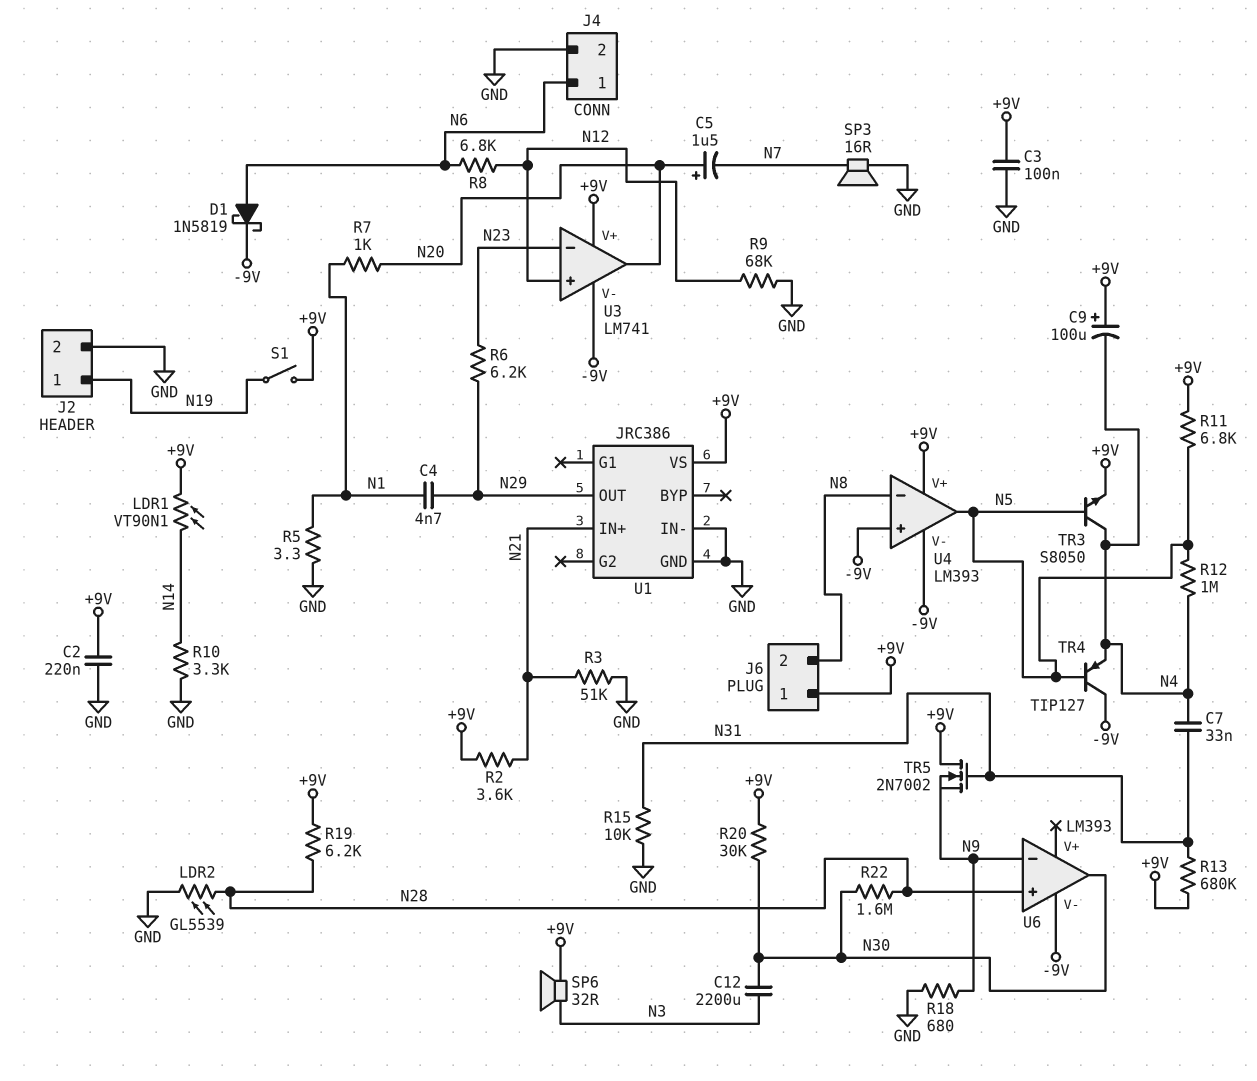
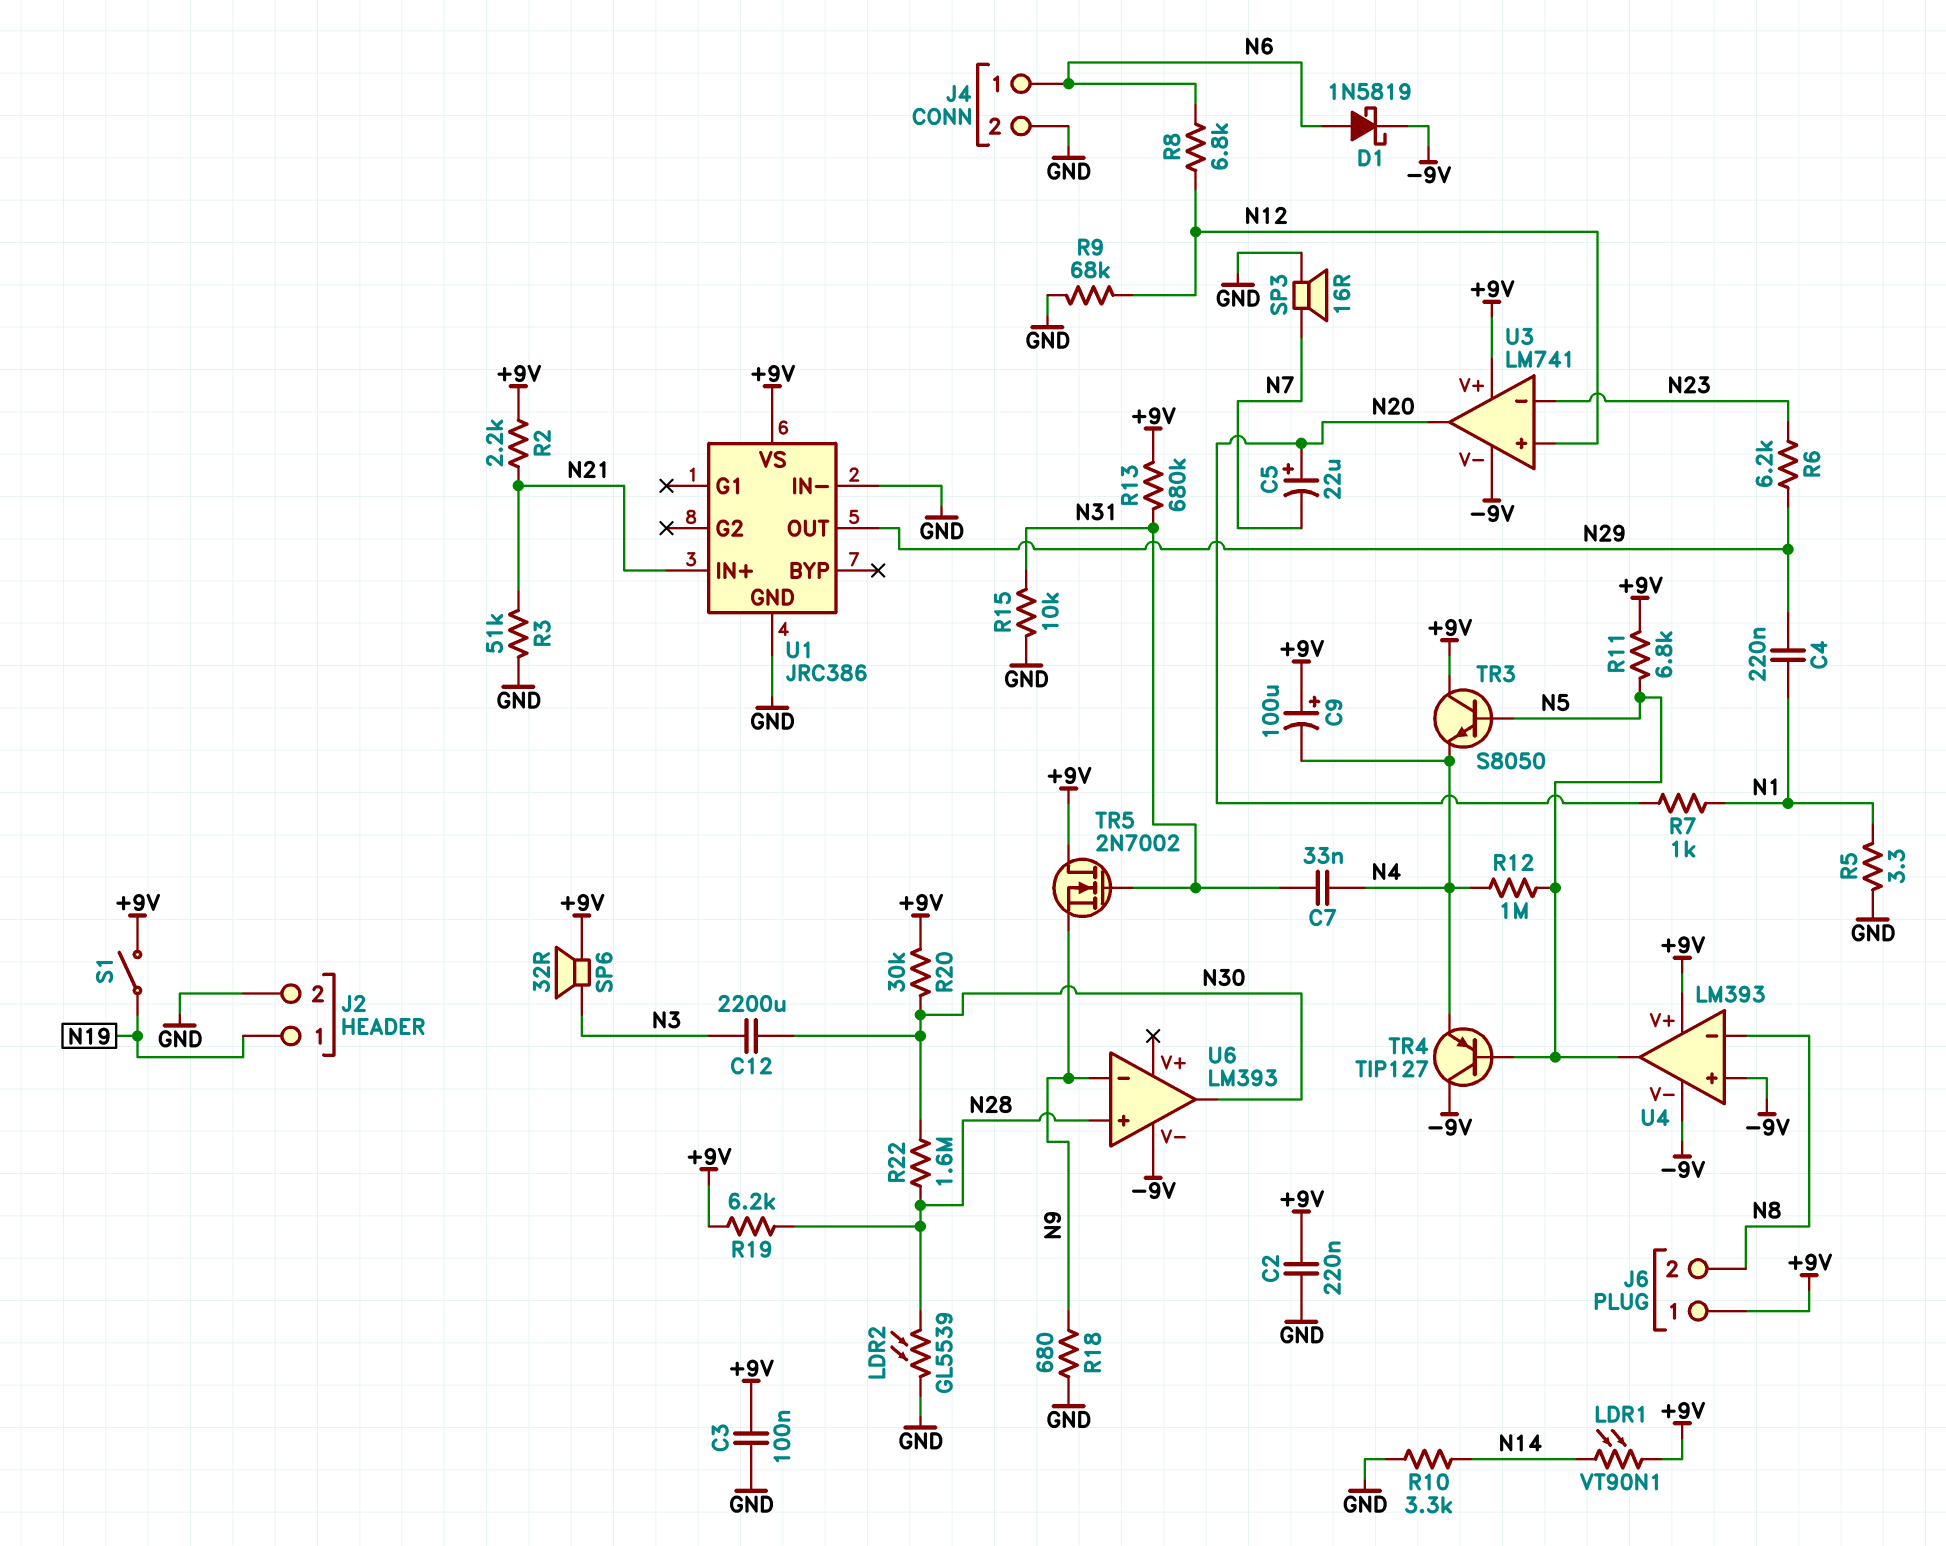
C4: 4.7nF (N1, N29) -> 220nF (N1, N29)
C5: 1.5uF (plus N20, minus N7) -> 22uF (plus N20, minus N7)
R2: 3.6k (+9V, N21) -> 2.2k (+9V, N21)
TR3: NPN S8050 (B N5, C N4, E +9V) -> NPN S8050 (B N5, C +9V, E N4)

